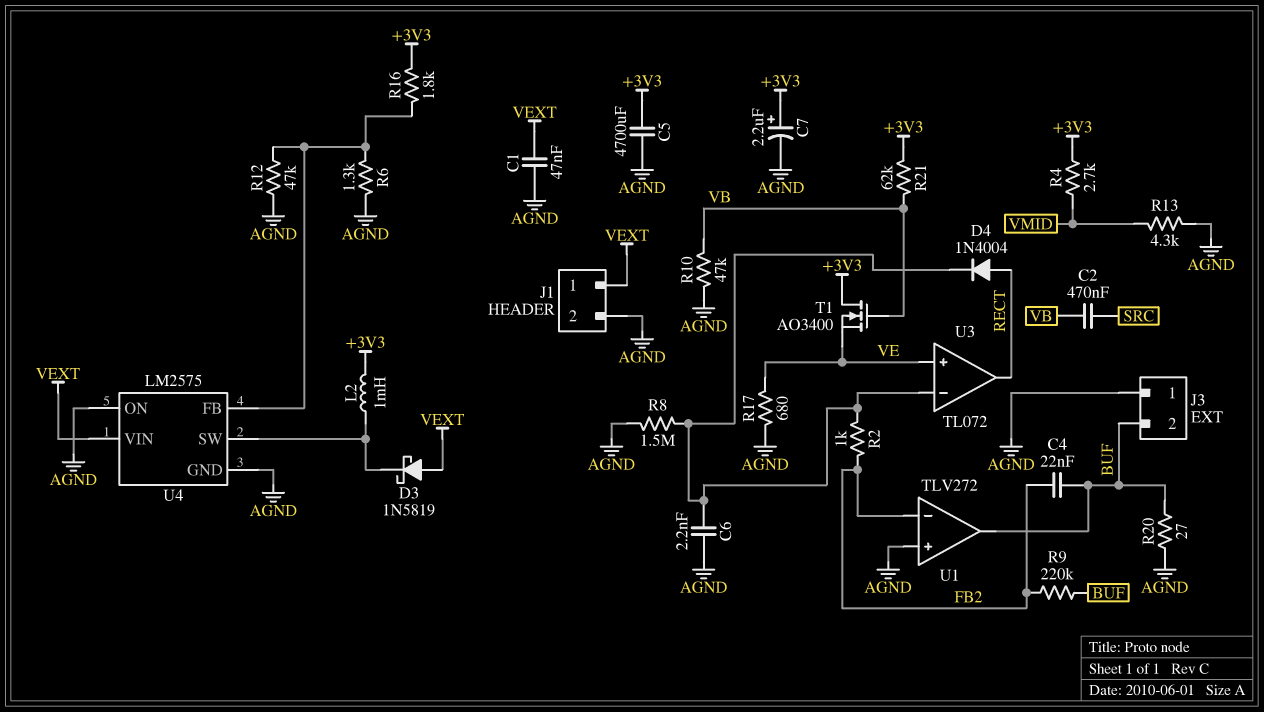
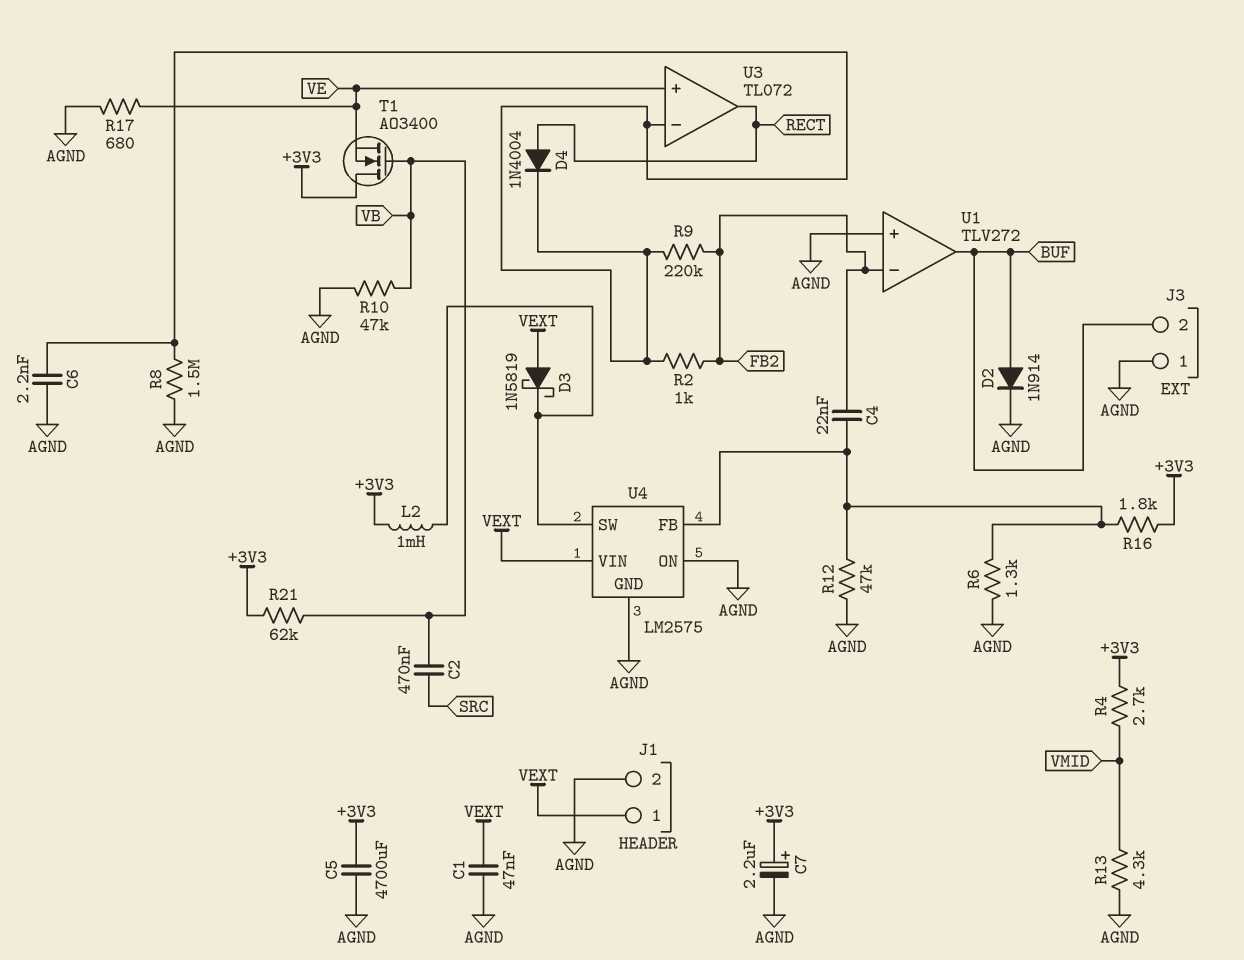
C4: 22nF (BUF, FB2) -> 22nF (FB2, U4/FB)
D2: none -> diode 1N914 (A BUF, K AGND)
R9: 220k (BUF, FB2) -> 220k (FB2, U3/in-)
R20: 27 (AGND, BUF) -> none

